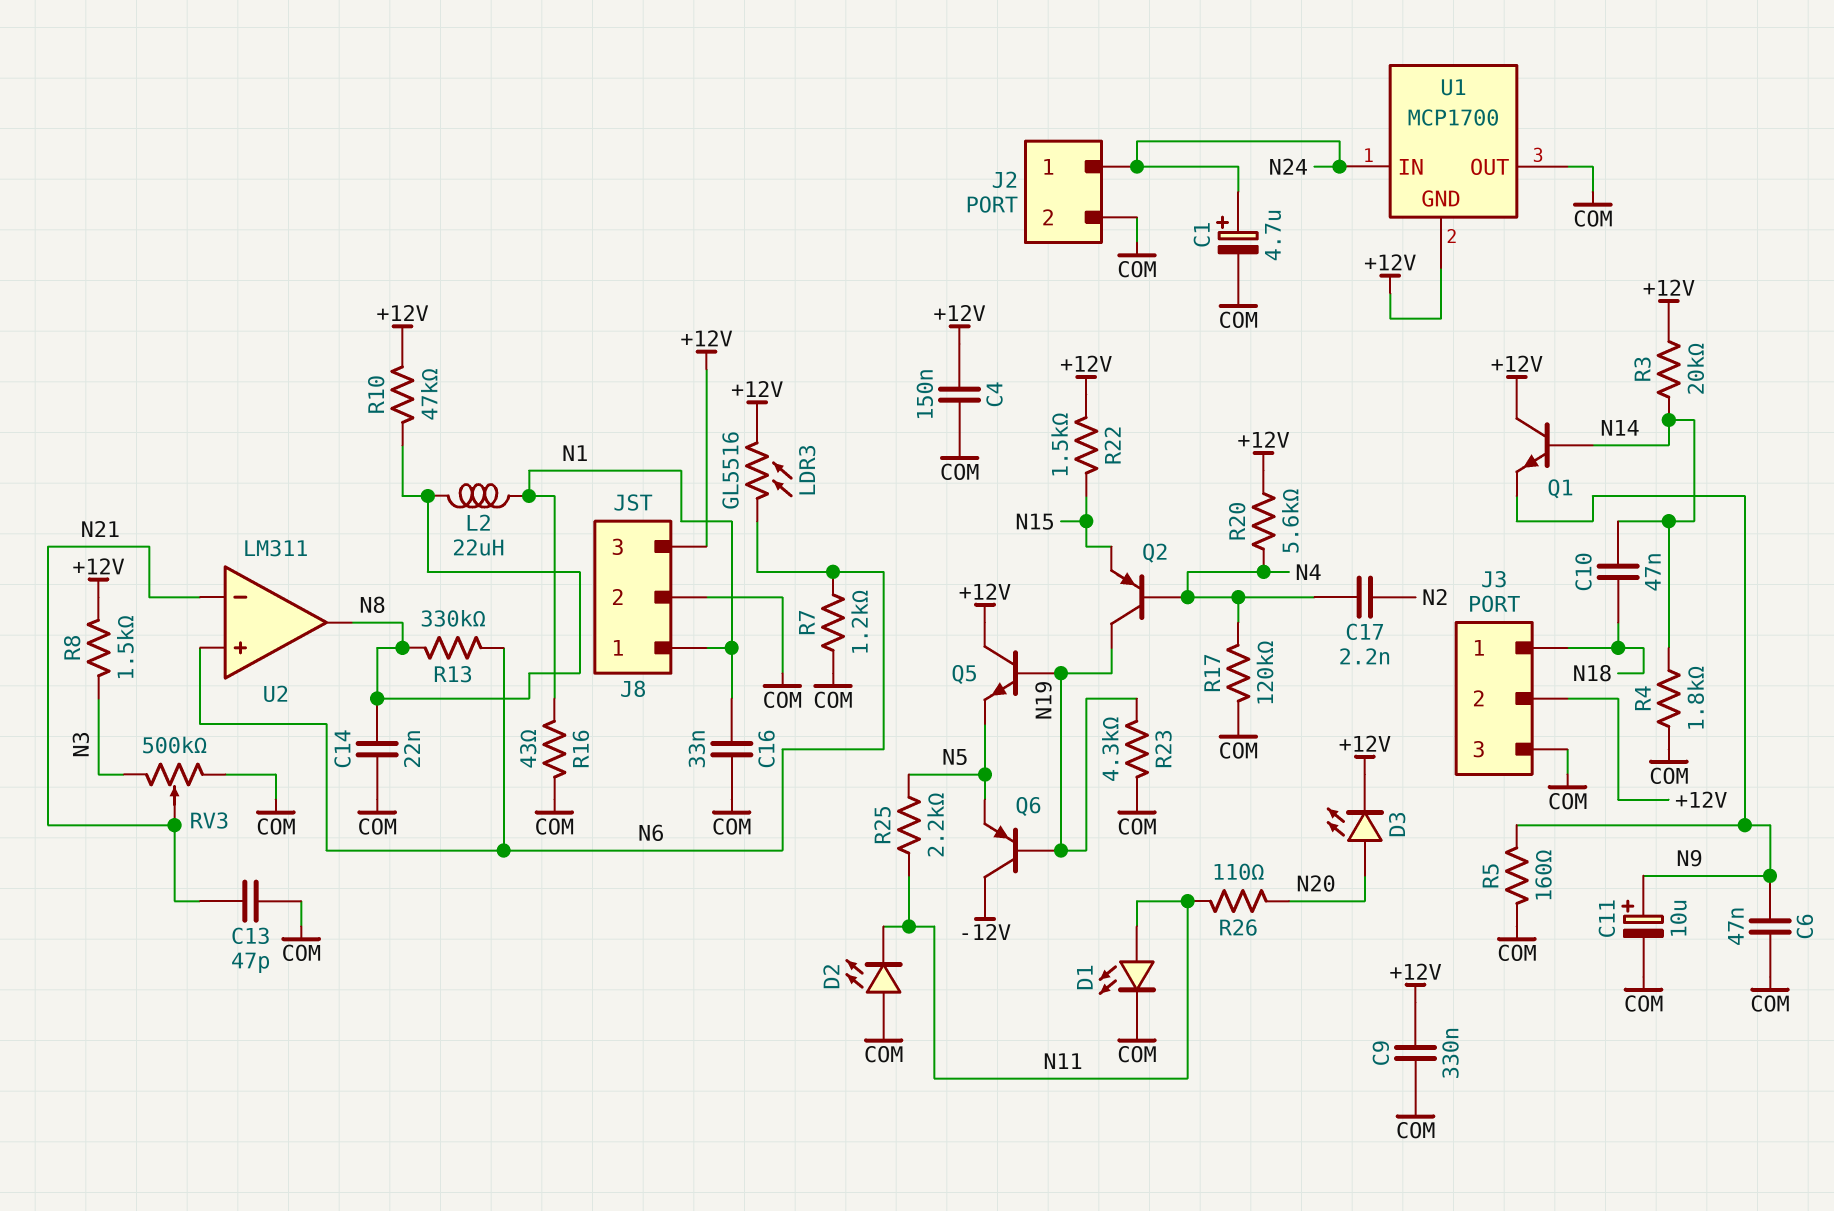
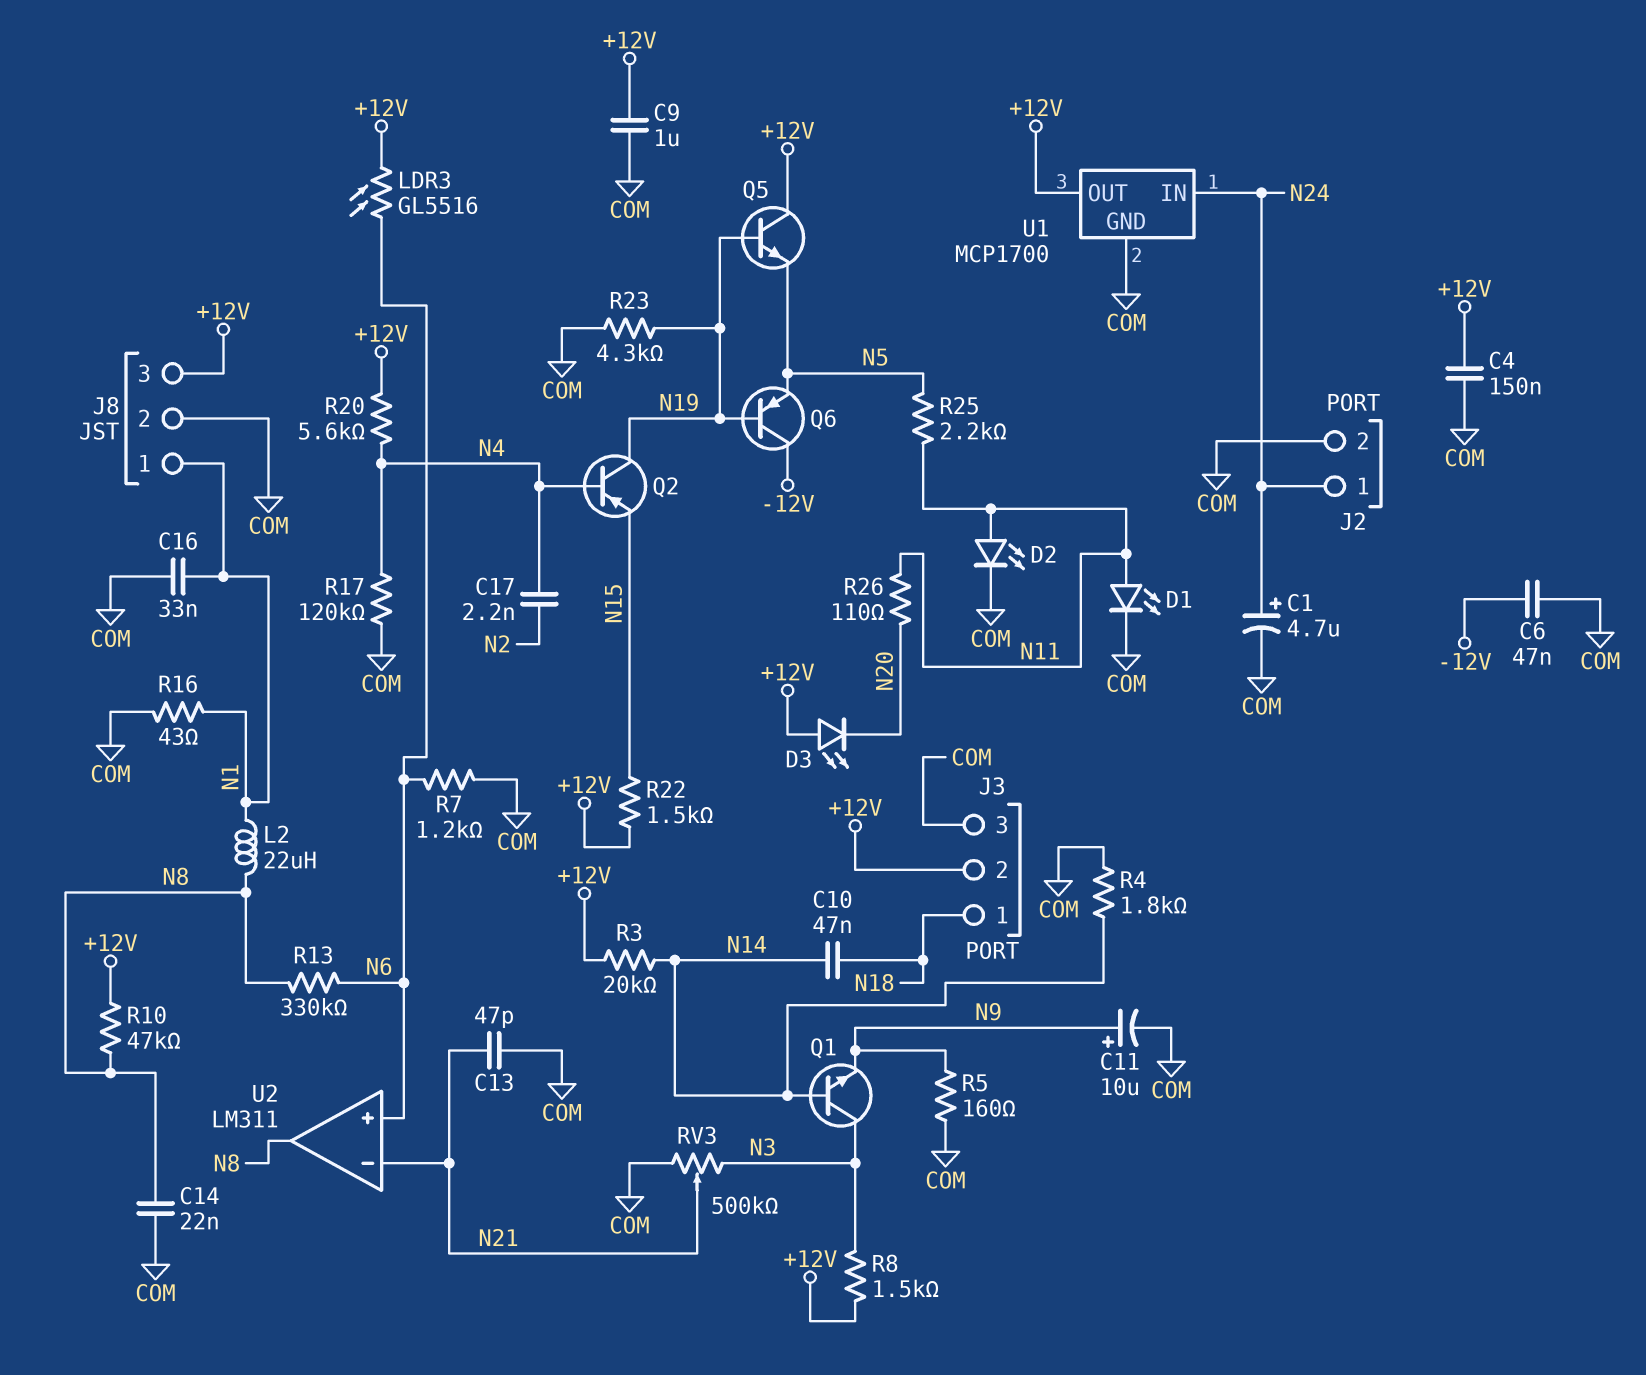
C6: 47nF (COM, N9) -> 47nF (-12V, COM)
C9: 330nF (+12V, COM) -> 1uF (+12V, COM)
D2: LED (A COM, K N11) -> LED (A N11, K COM)
D3: LED (A N20, K +12V) -> LED (A +12V, K N20)
Q1: NPN (B N14, C +12V, E N9) -> NPN (B N14, C N3, E N9)
U1 pin GND: +12V -> COM
U1 pin OUT: COM -> +12V

